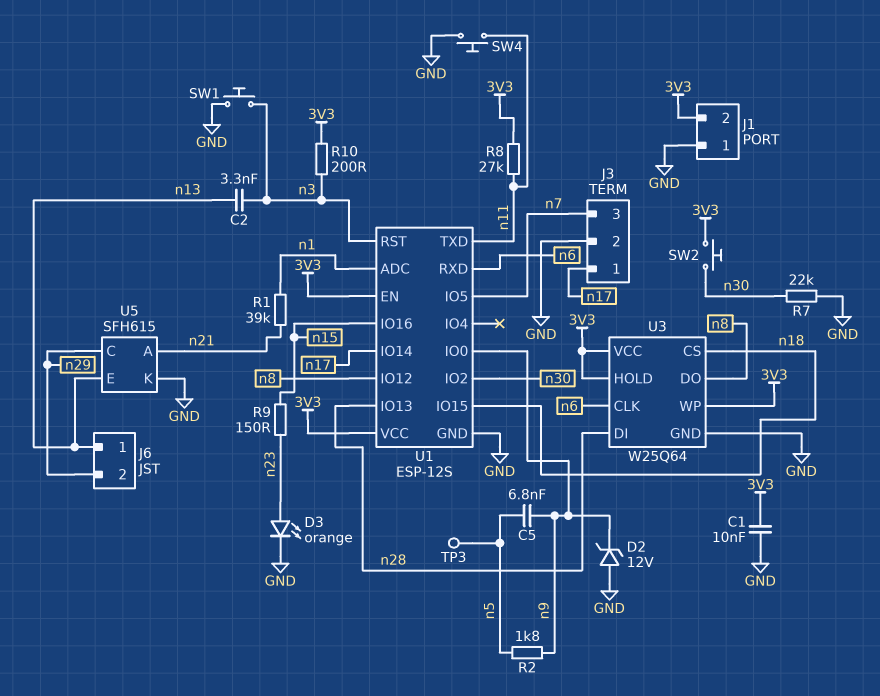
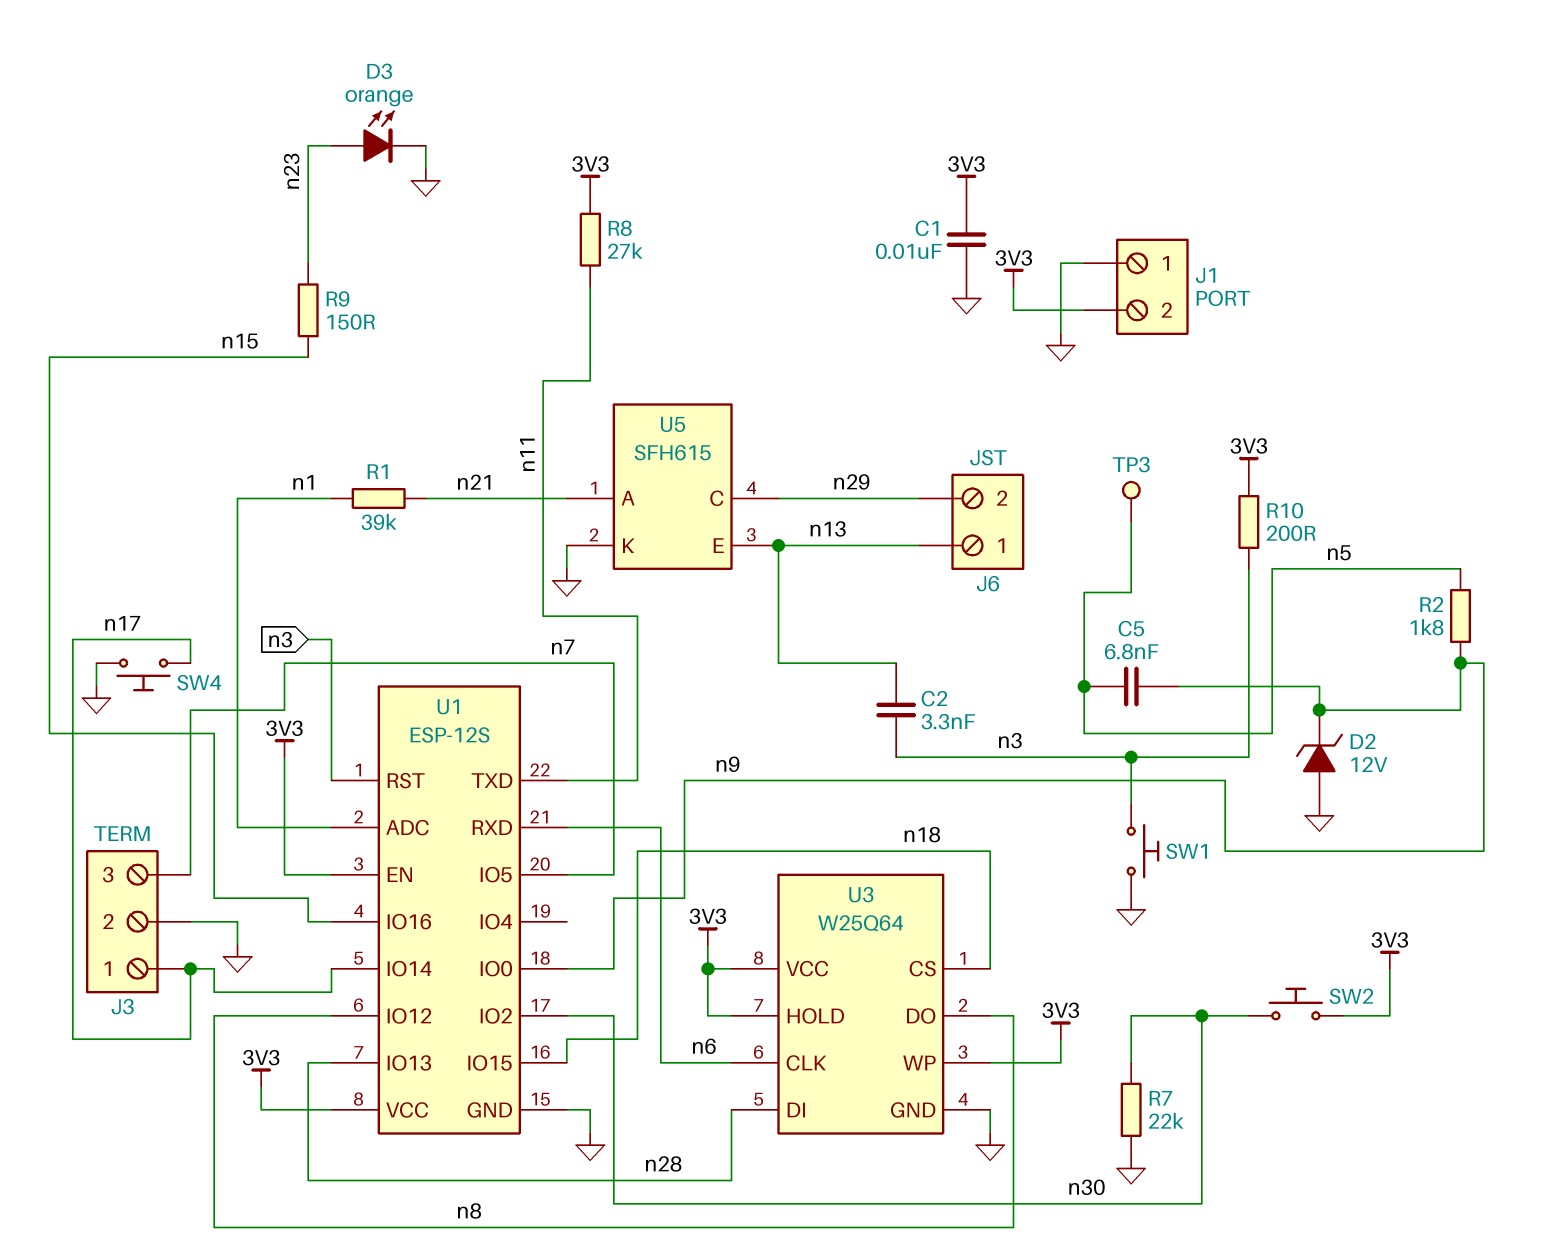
SW4: button (GND, n11) -> button (GND, n17)

